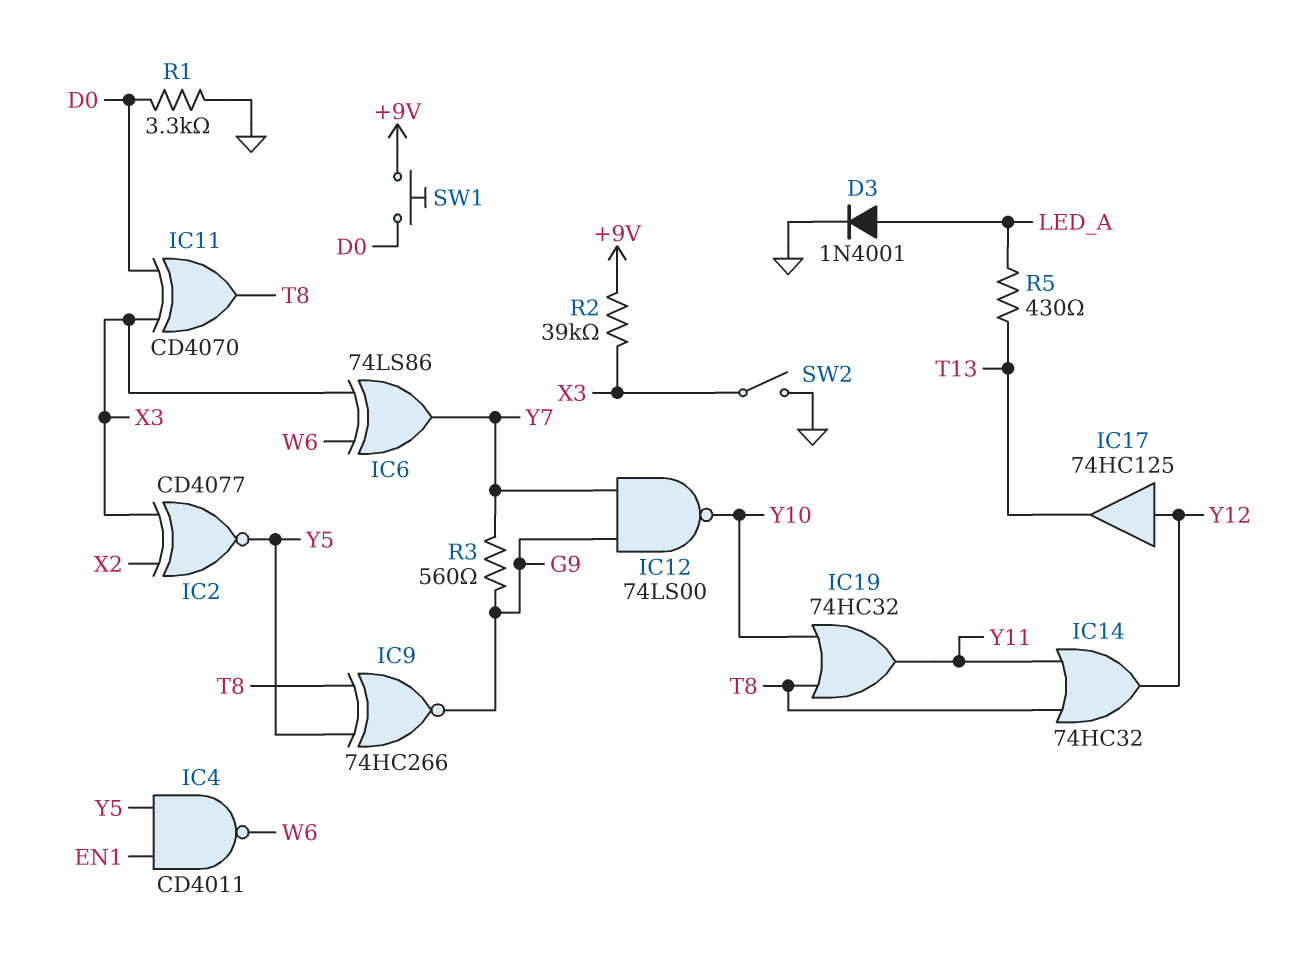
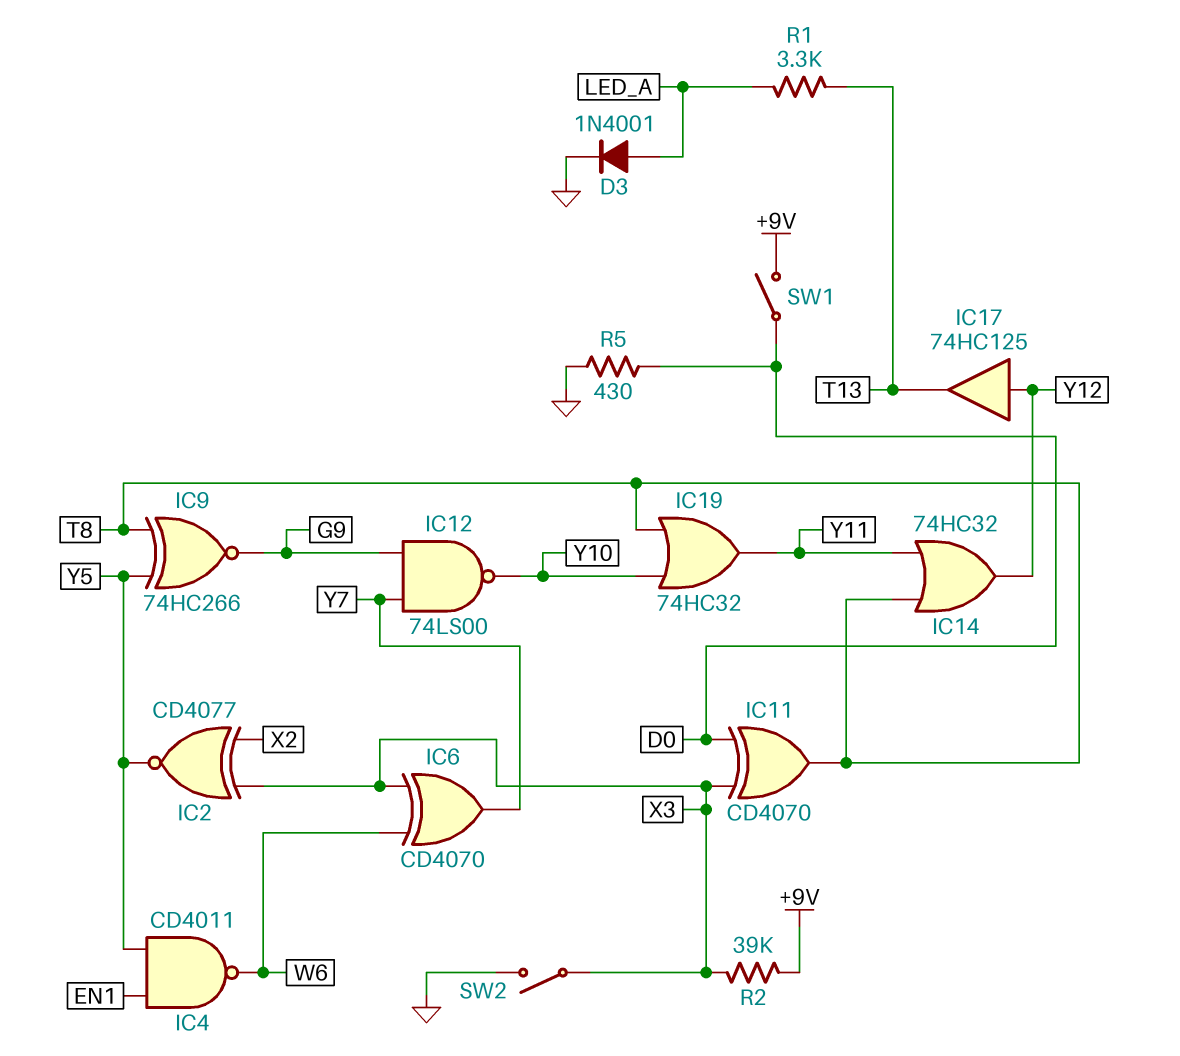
IC6: XOR 74LS86 (in W6, in X3, out Y7) -> XOR CD4070 (in W6, in X3, out Y7)
R1: 3.3k (D0, GND) -> 3.3k (LED_A, T13)
R3: 560 (G9, Y7) -> none
R5: 430 (LED_A, T13) -> 430 (D0, GND)
SW1: button (+9V, D0) -> switch (+9V, D0)

